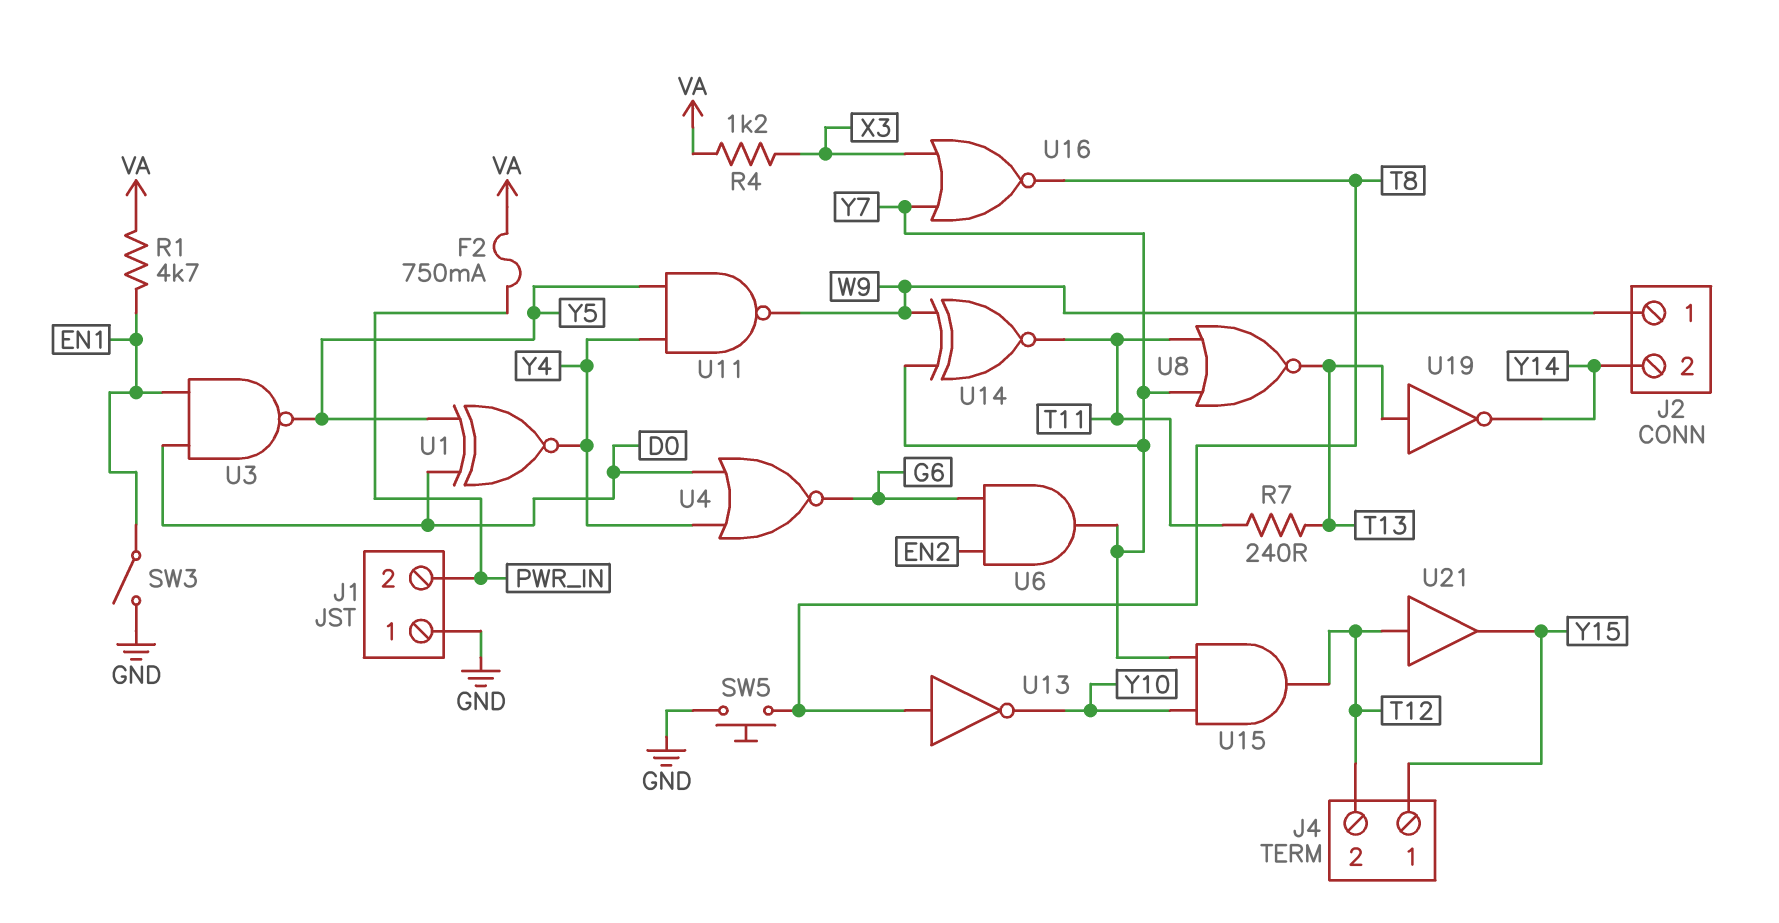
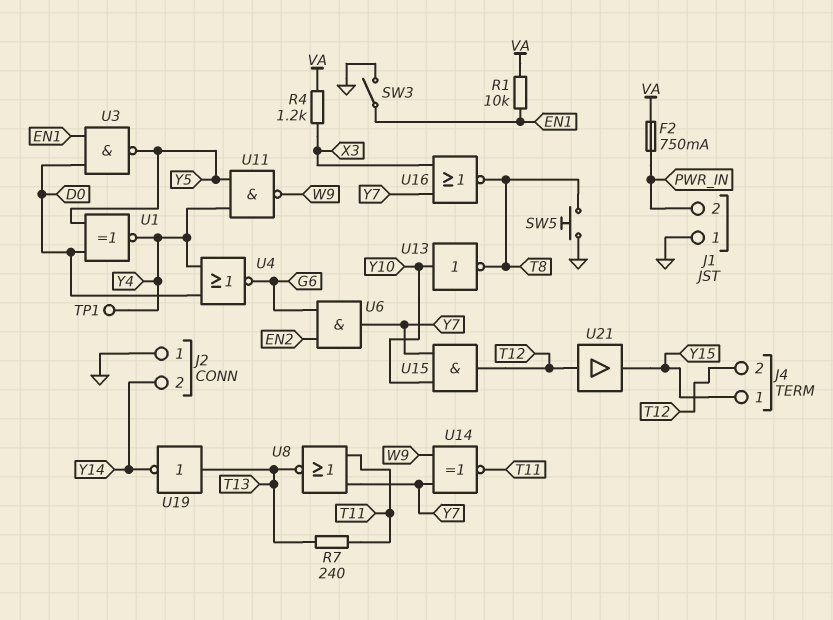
J2 pin 1: W9 -> GND
R1: 4.7k (EN1, VA) -> 10k (EN1, VA)
TP1: none -> test point (Y4)
U13: NOT (in T8, out Y10) -> NOT (in Y10, out T8)

